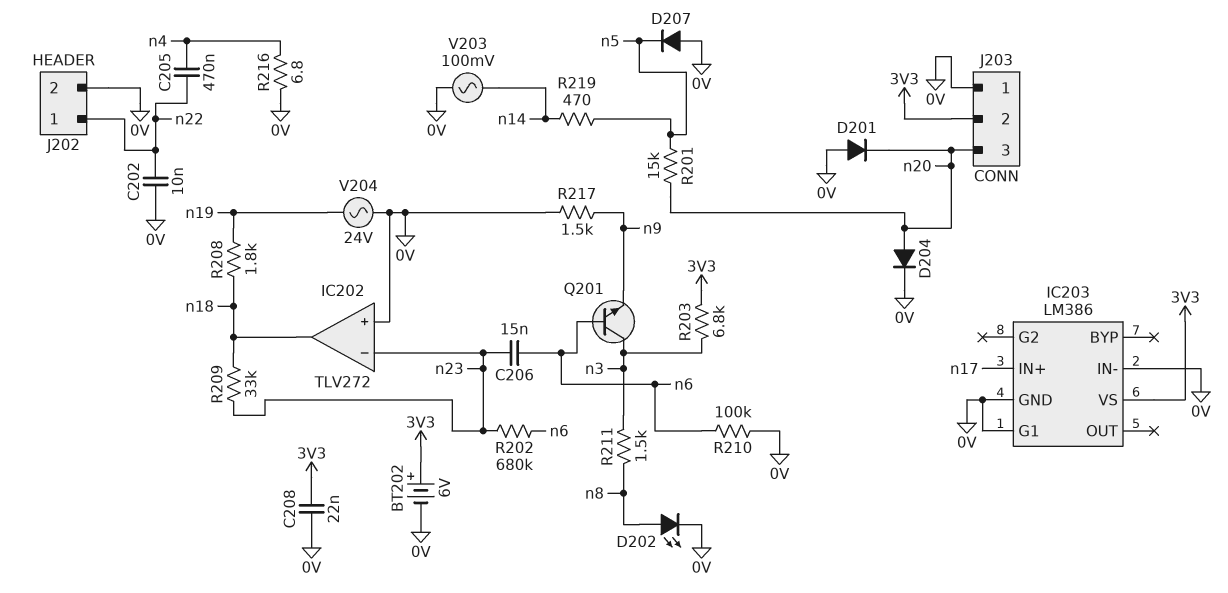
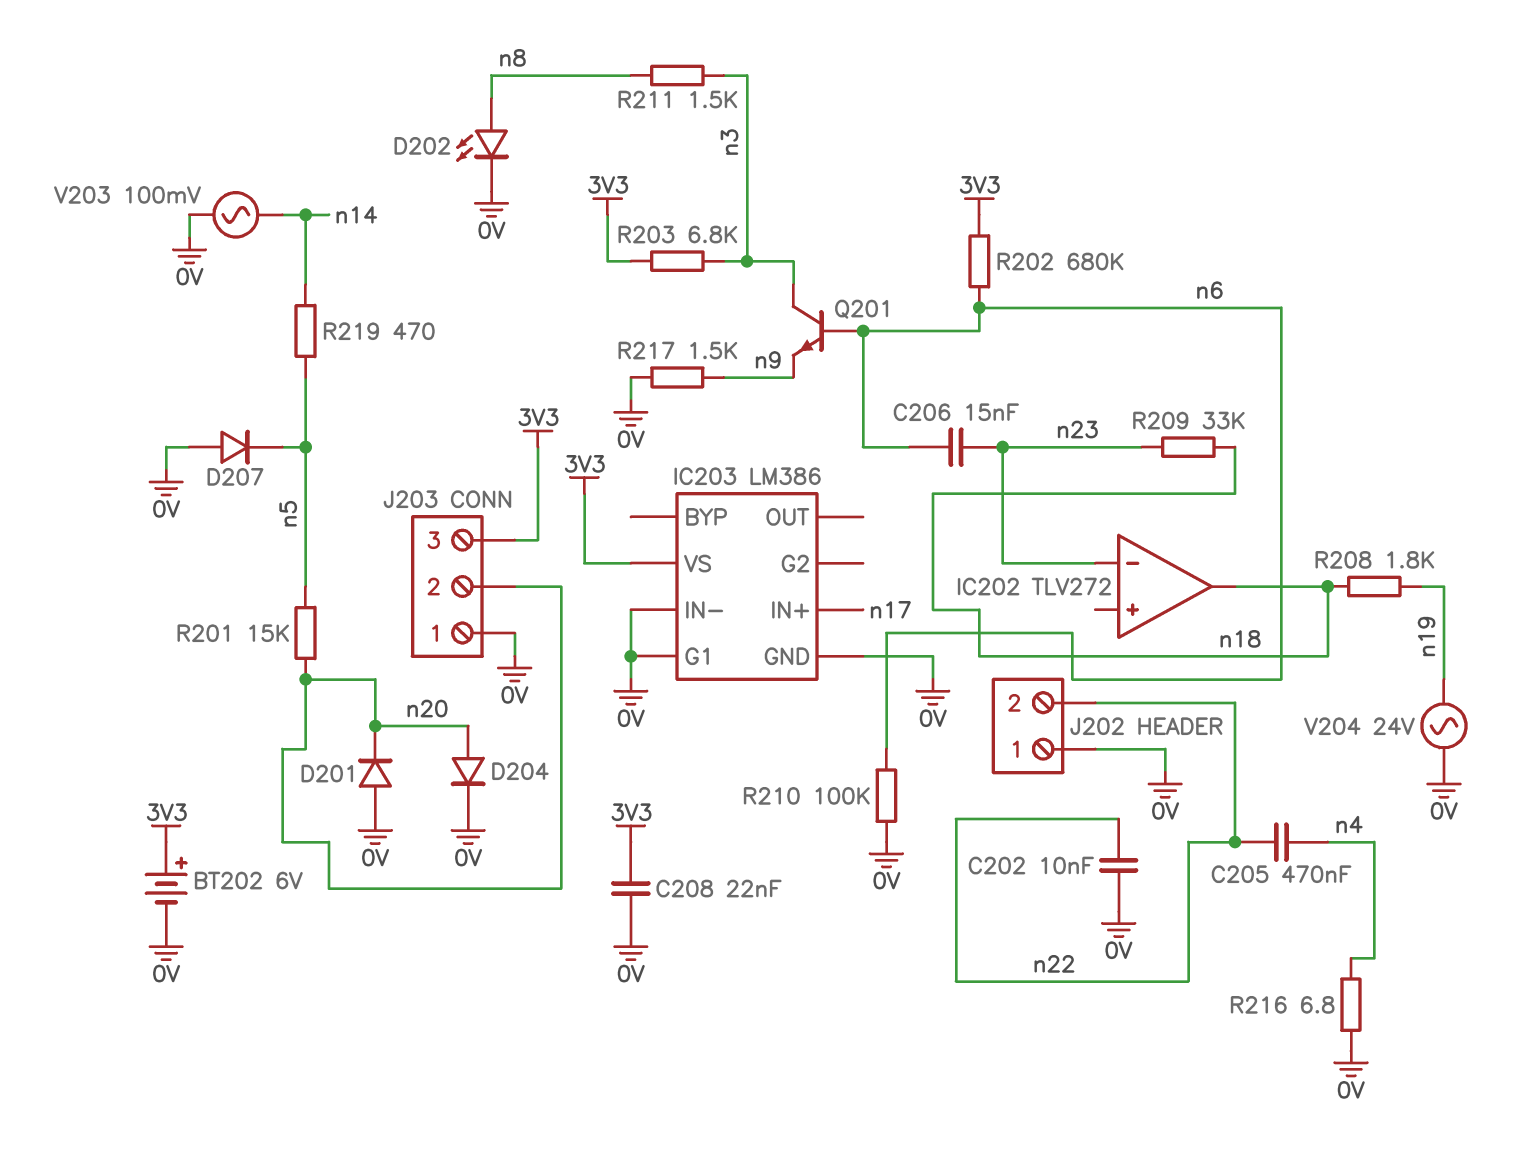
IC202 pin in+: 0V -> none
J202 pin 1: n22 -> 0V
J202 pin 2: 0V -> n22
J203 pin 2: 3V3 -> n20
J203 pin 3: n20 -> 3V3
R202: 680k (n6, n23) -> 680k (3V3, n6)

